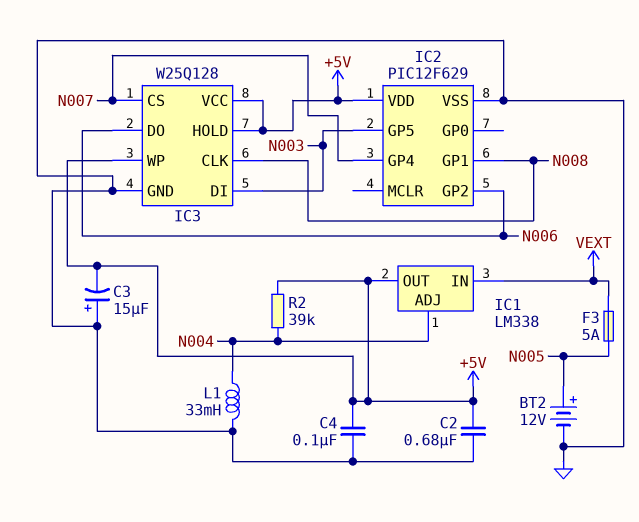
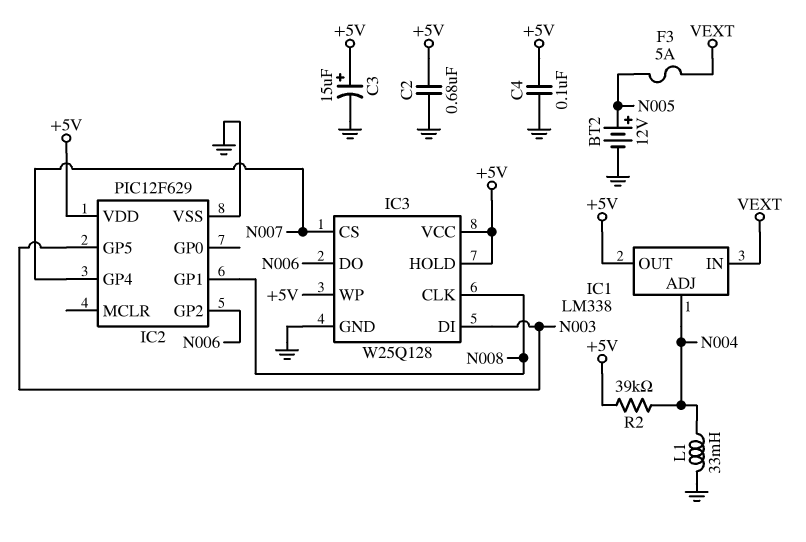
C3: 15uF (plus GND, minus +5V) -> 15uF (plus +5V, minus GND)

